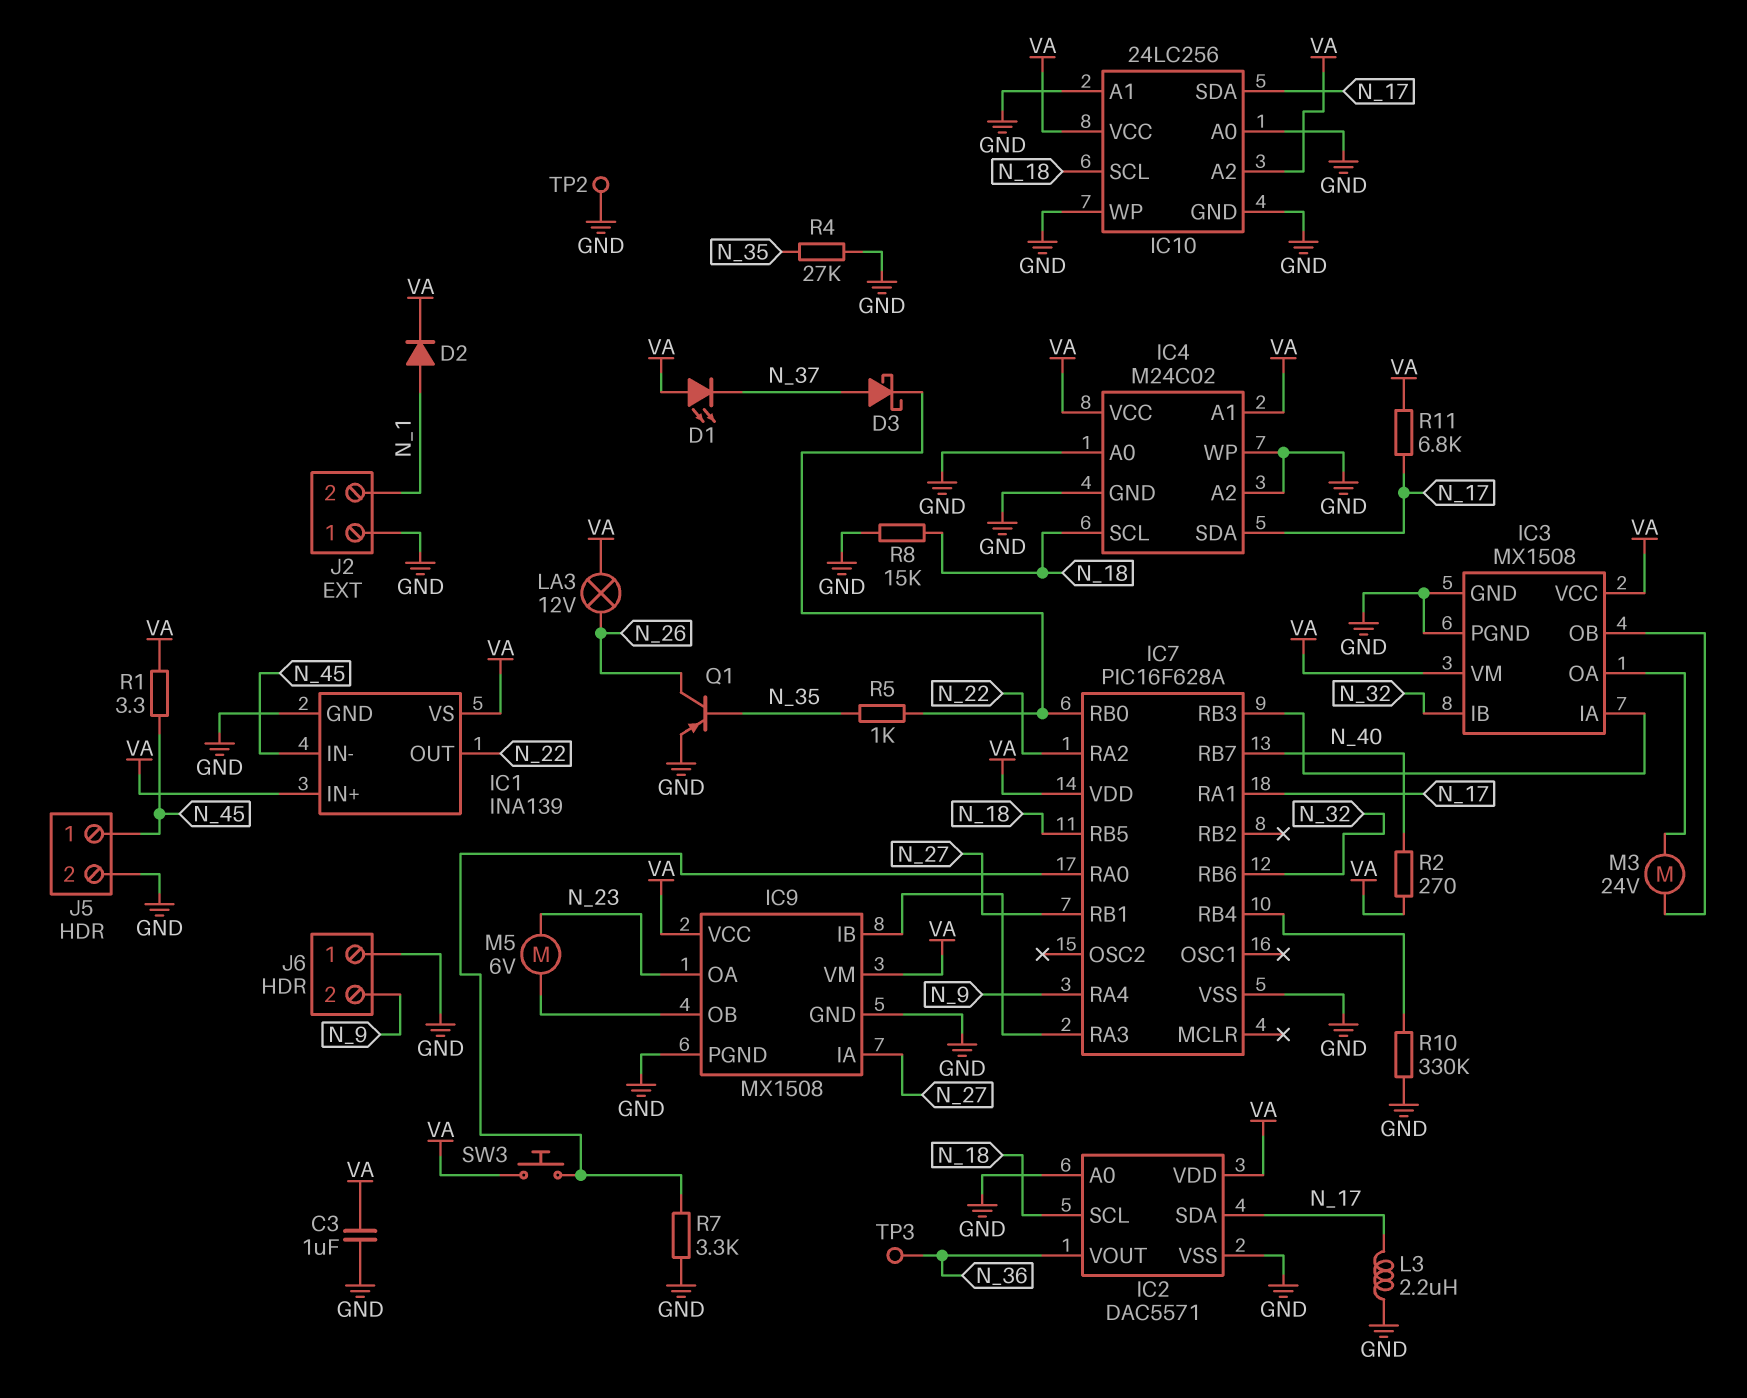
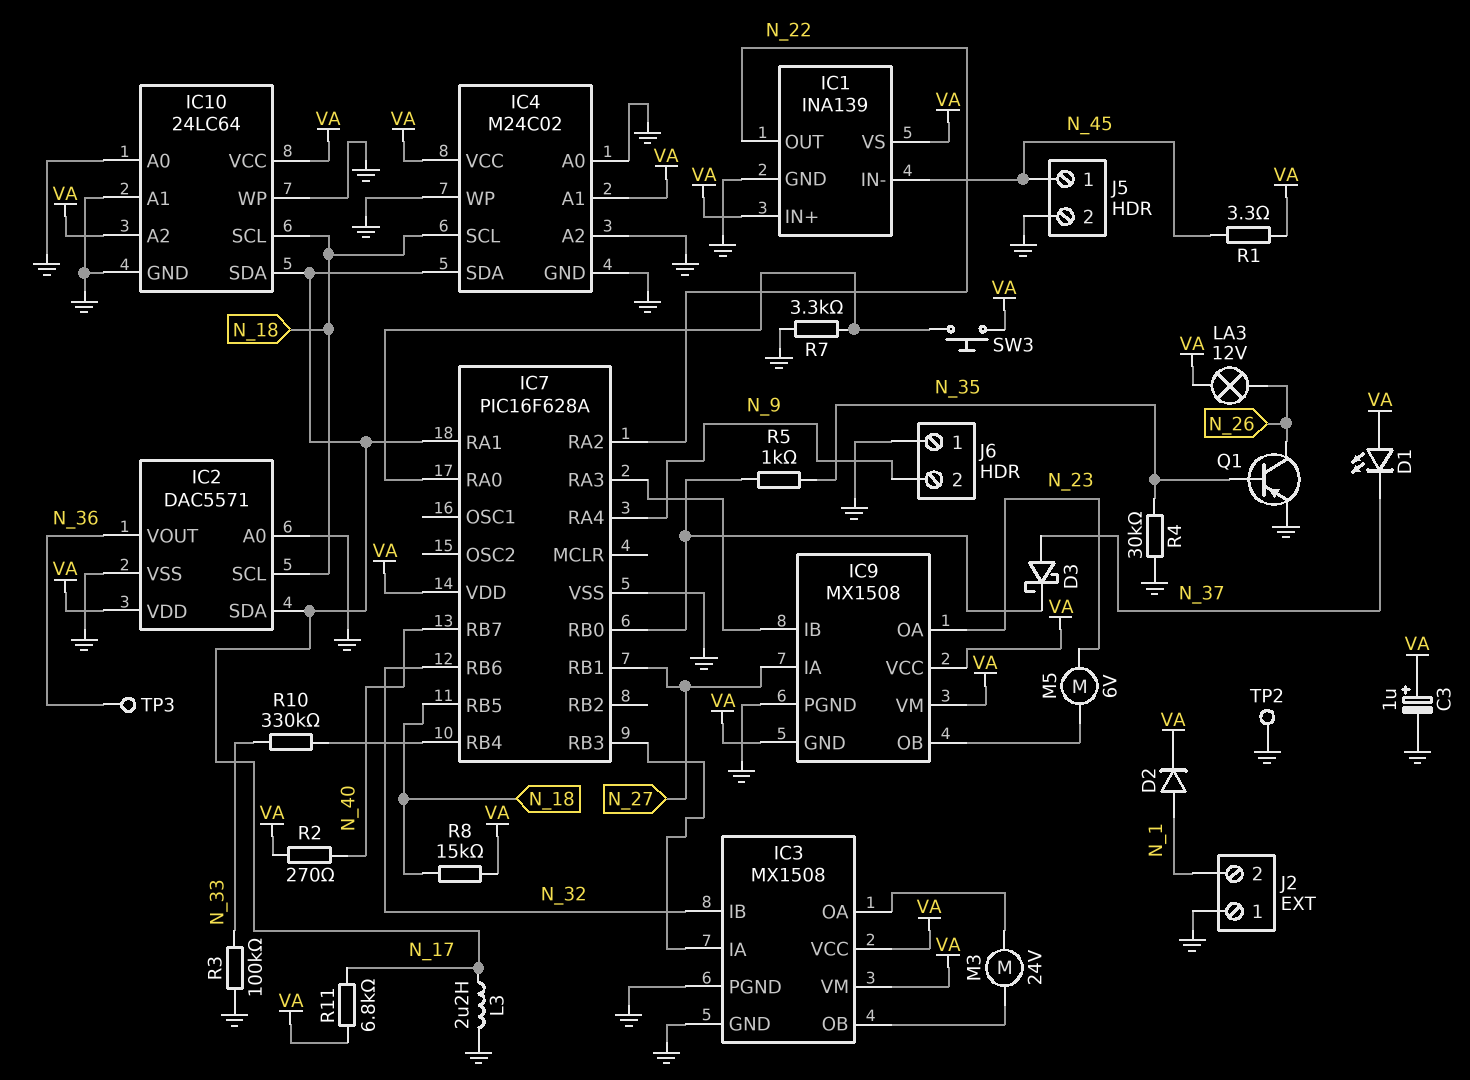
C3: 1uF (GND, VA) -> 1uF (plus VA, minus GND)
IC9 pin GND: GND -> VA
IC10: 24LC256 -> 24LC64
R3: none -> 100k (GND, N_33)
R4: 27k (GND, N_35) -> 30k (GND, N_35)
R8: 15k (GND, N_18) -> 15k (N_18, VA)
R10: 330k (GND, IC7/RB4) -> 330k (IC7/RB4, N_33)

